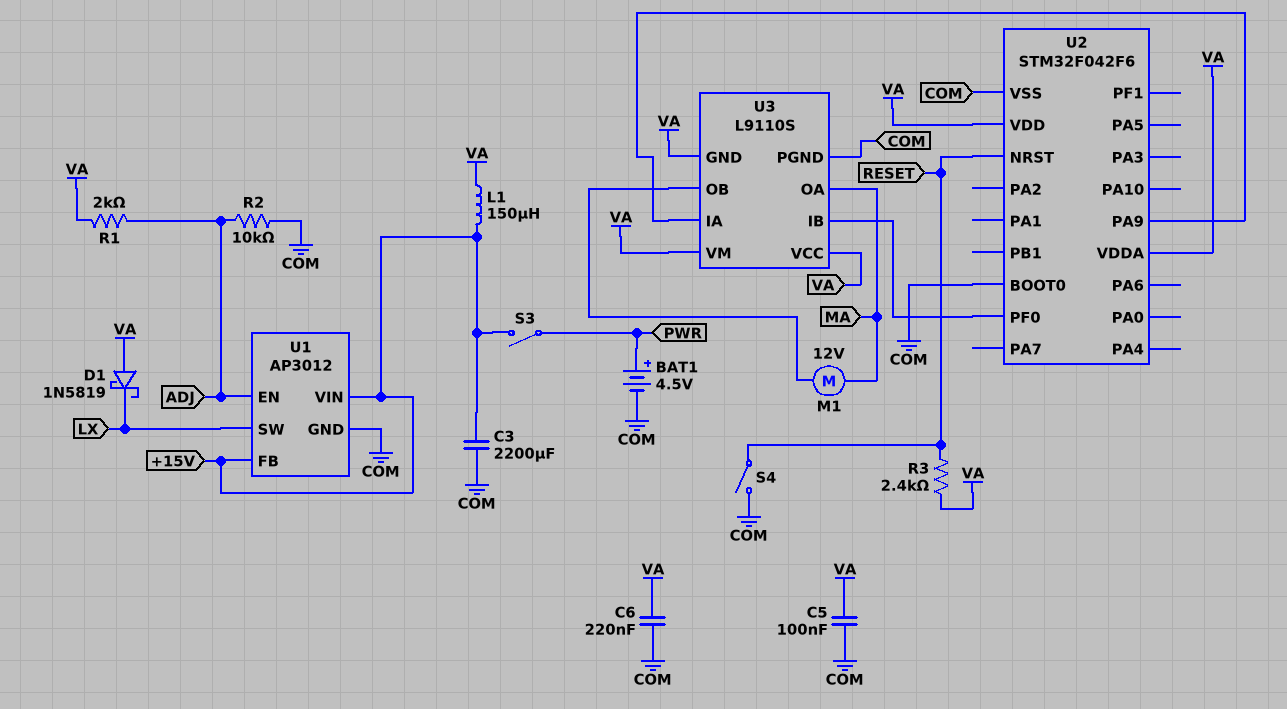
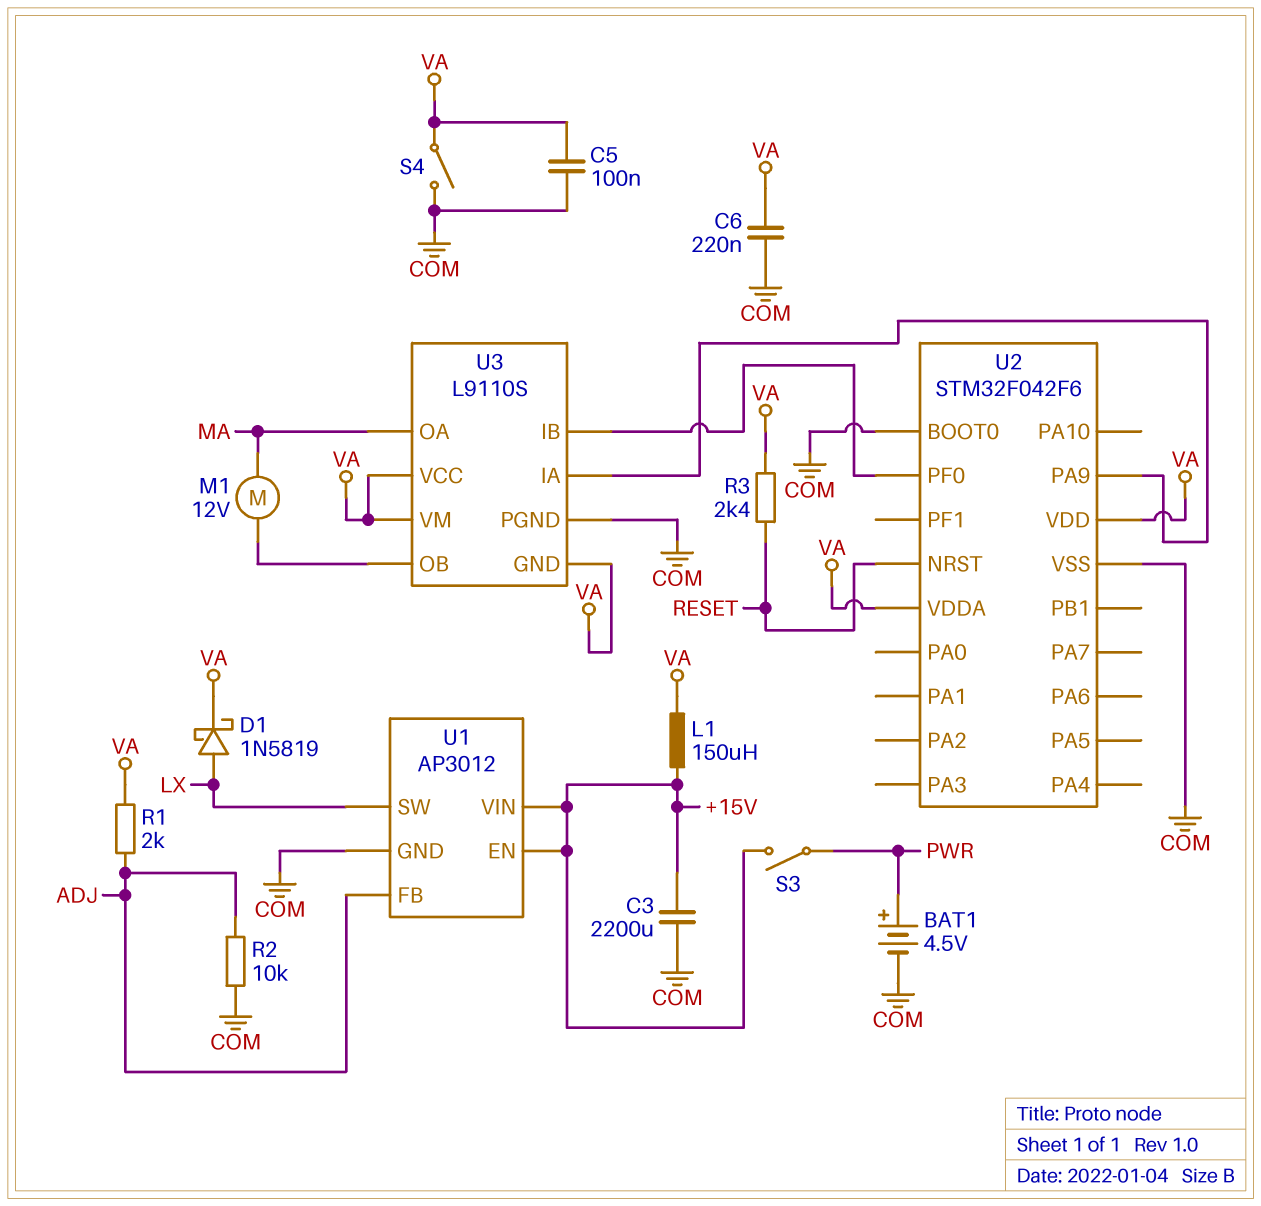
D1: schottky 1N5819 (A VA, K LX) -> schottky 1N5819 (A LX, K VA)
S4: switch (COM, RESET) -> switch (COM, VA)
U1 pin EN: ADJ -> +15V
U1 pin FB: +15V -> ADJ

